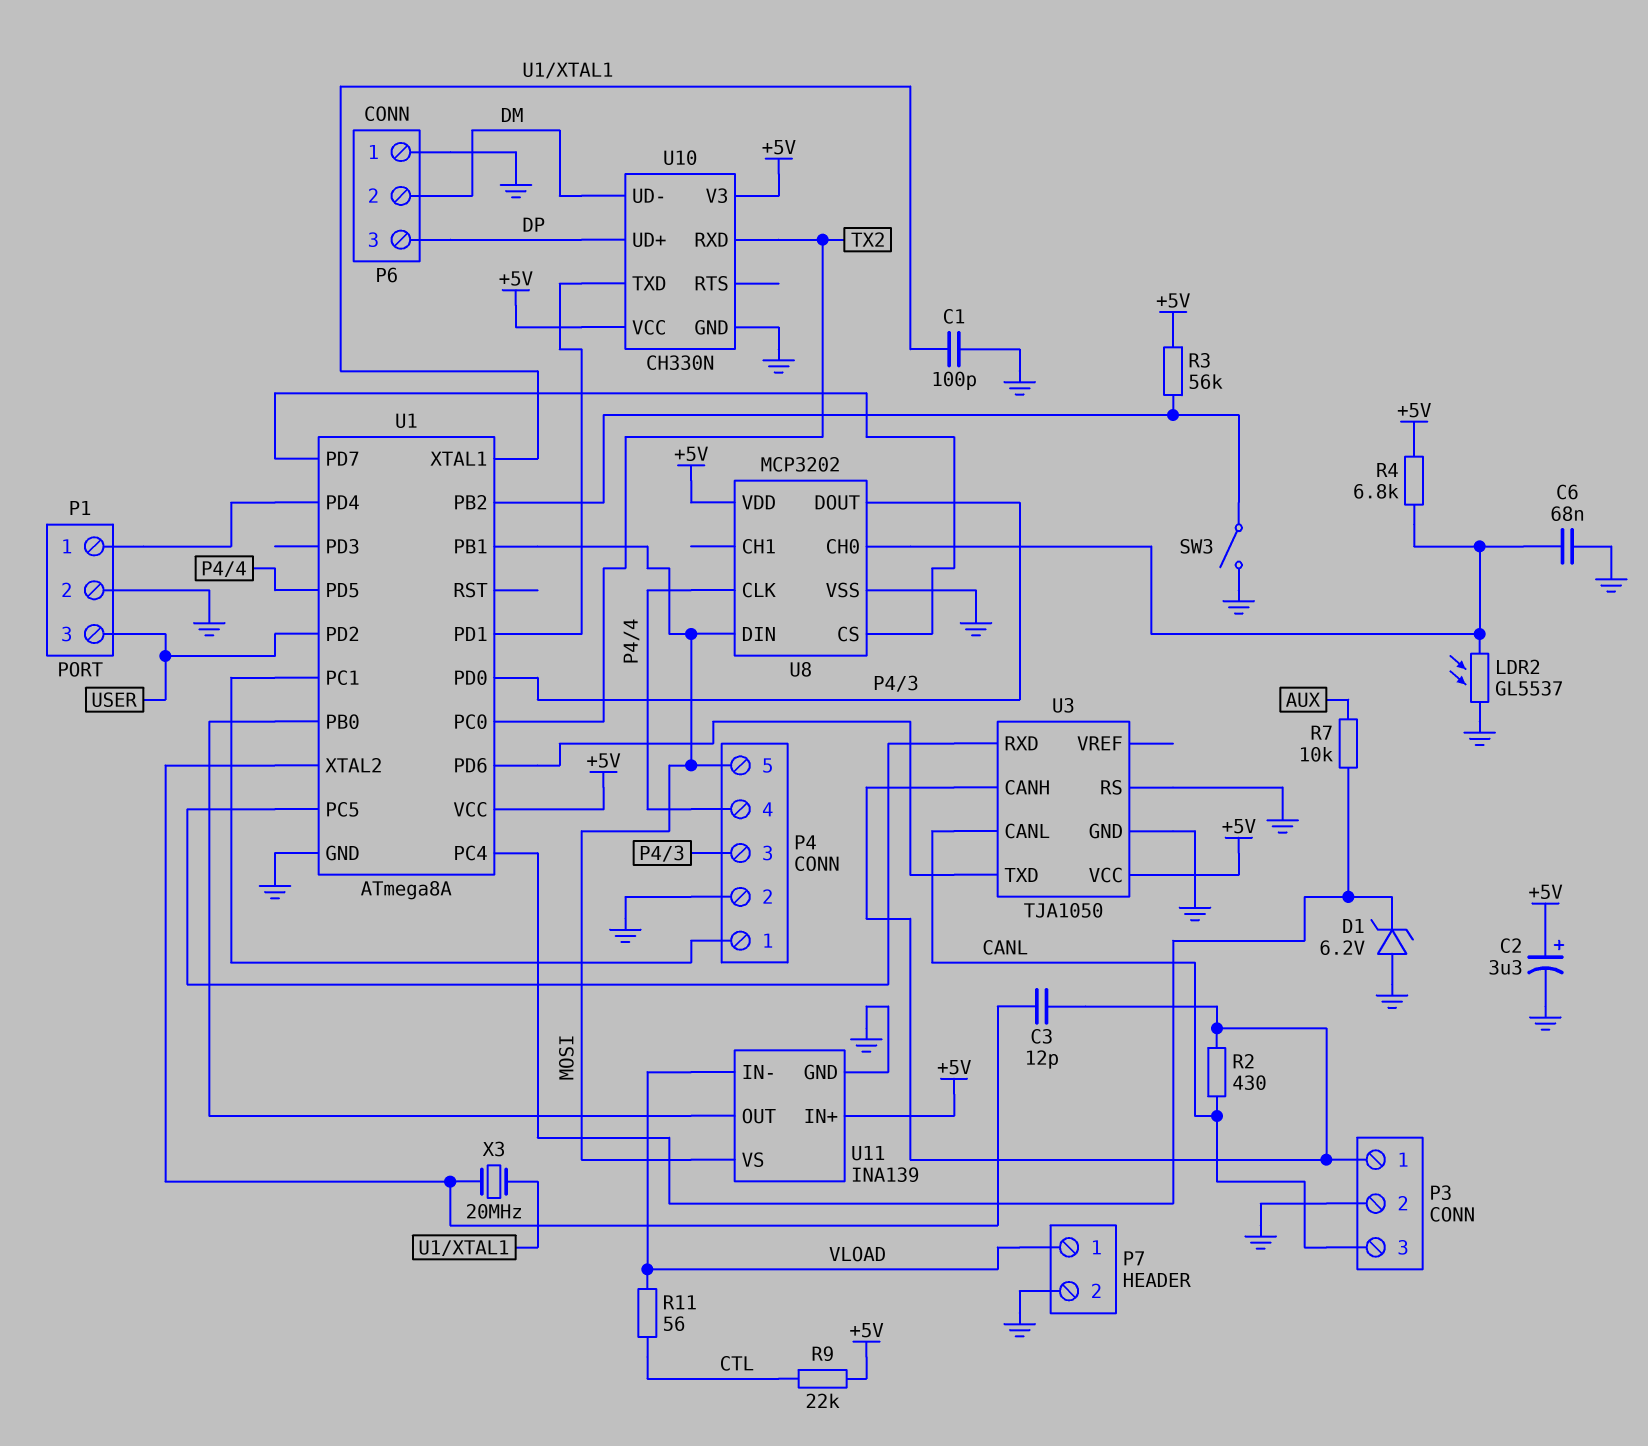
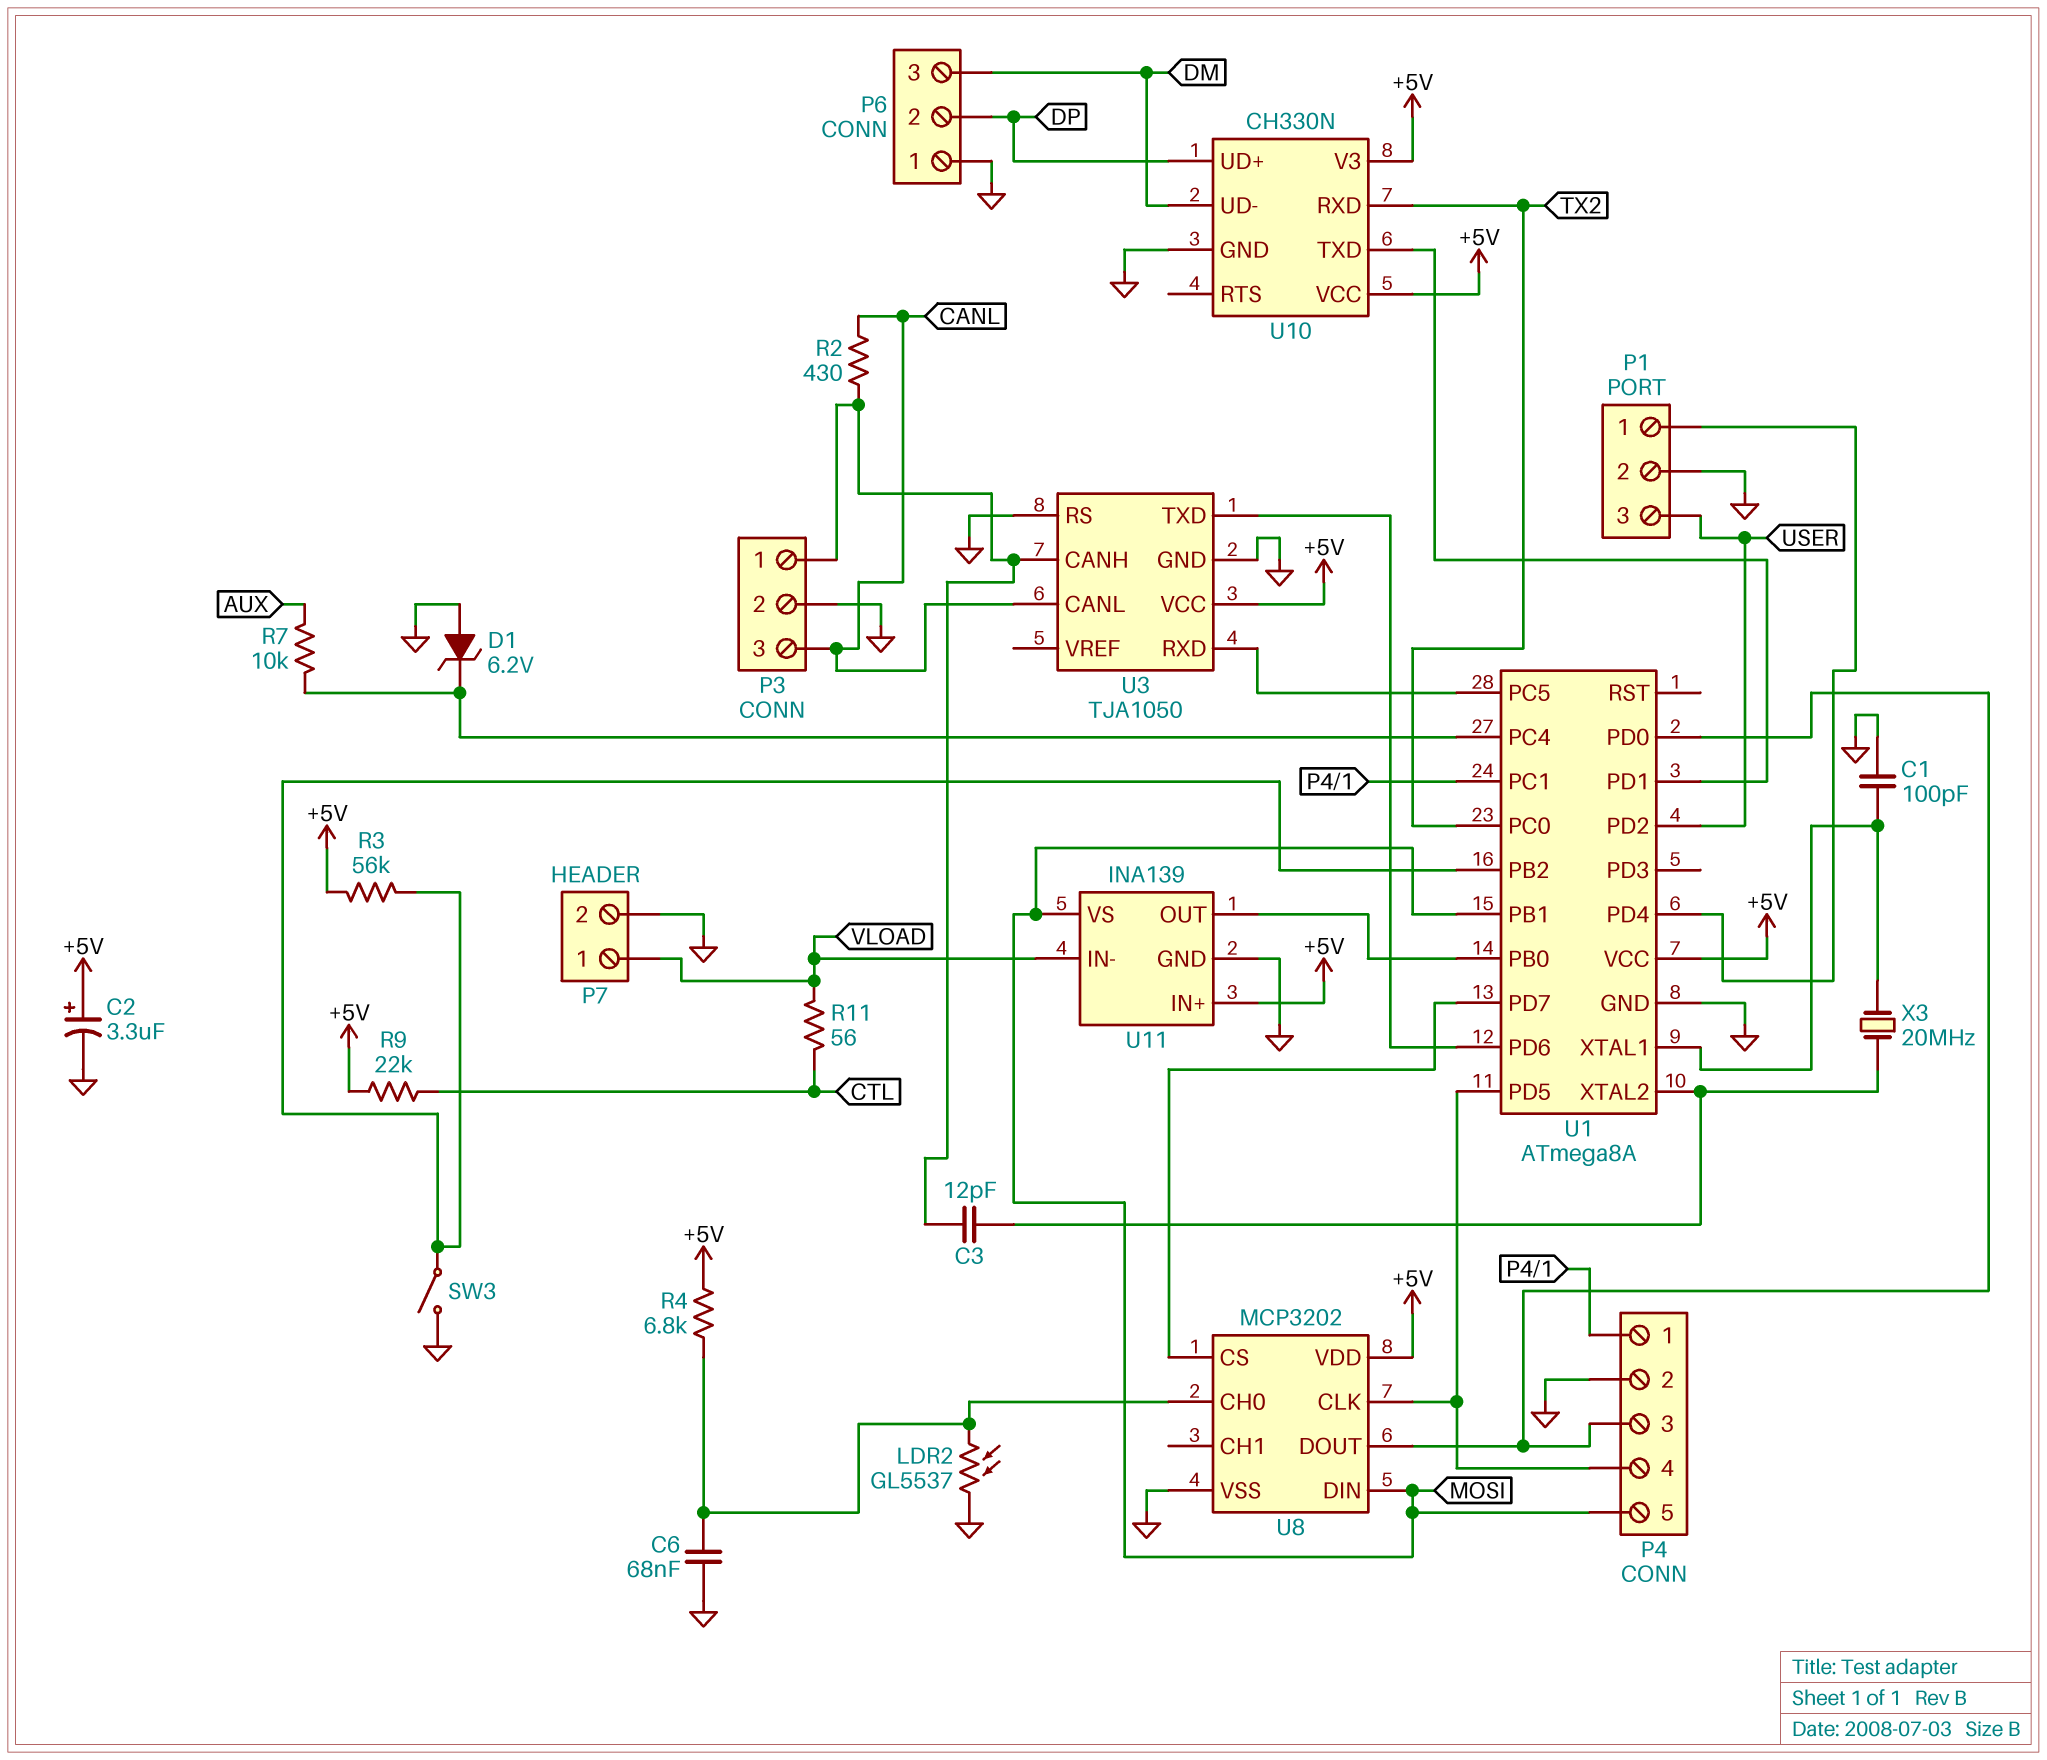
P6 pin 2: DM -> DP
P6 pin 3: DP -> DM

